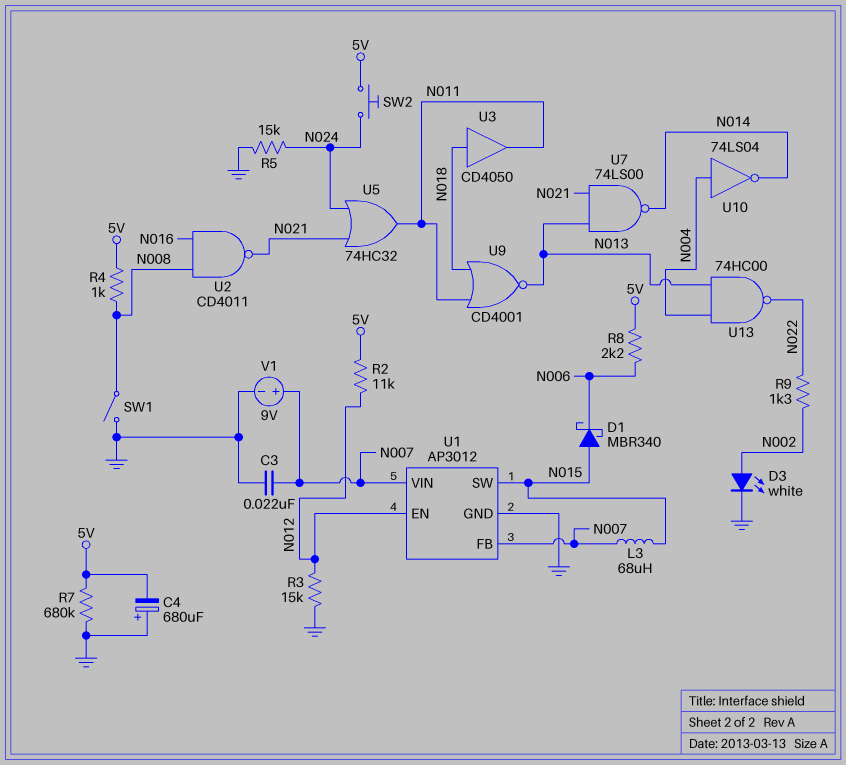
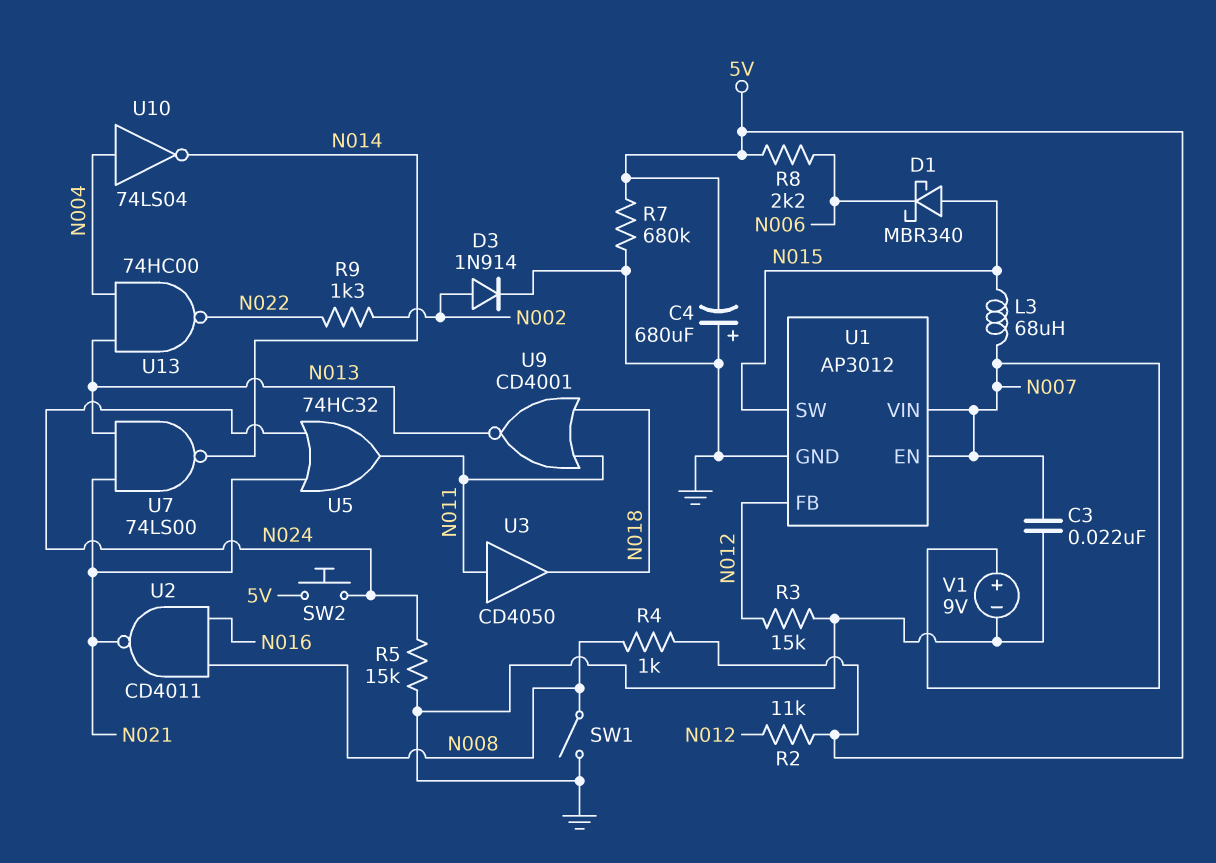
D3: LED white (A N002, K GND) -> diode 1N914 (A N002, K GND)
U1 pin EN: N012 -> N007
U1 pin FB: N007 -> N012
U3: buffer CD4050 (in N018, out N011) -> buffer CD4050 (in N011, out N018)

